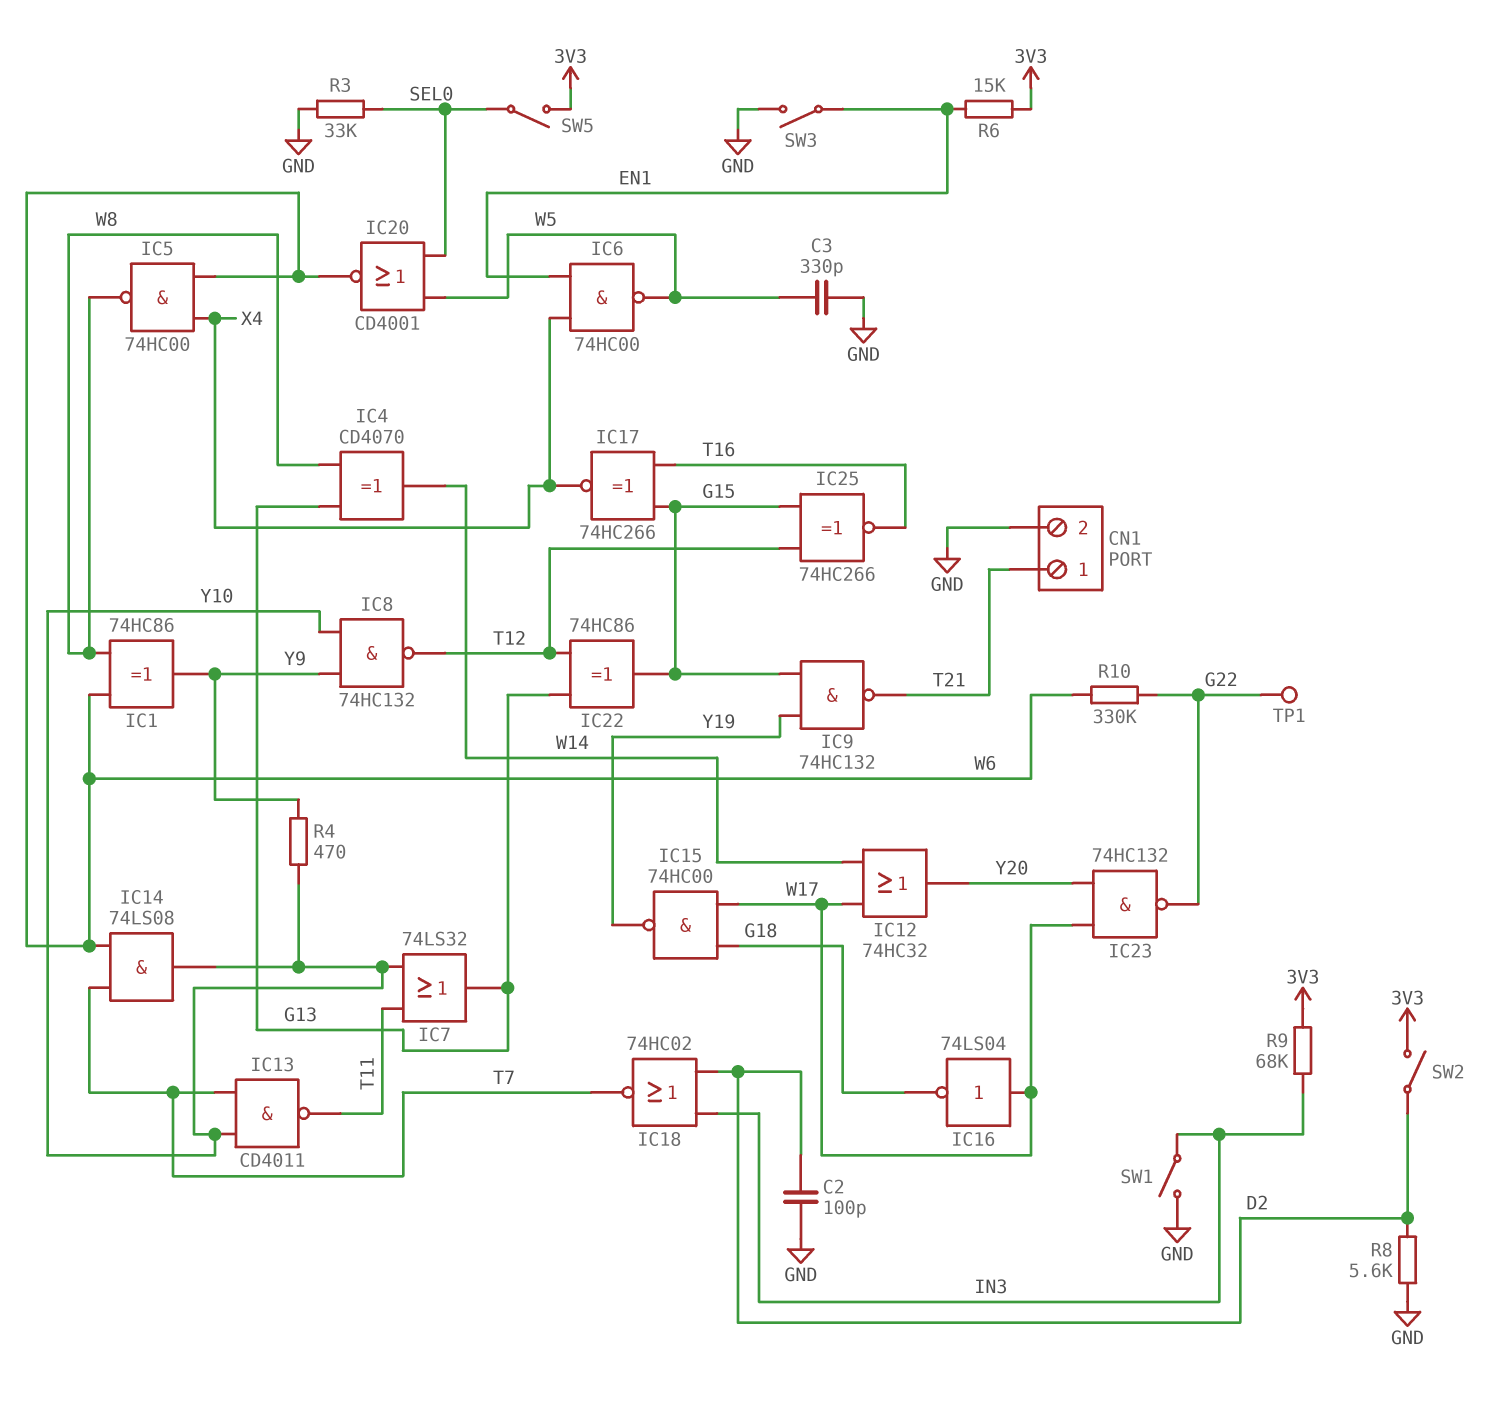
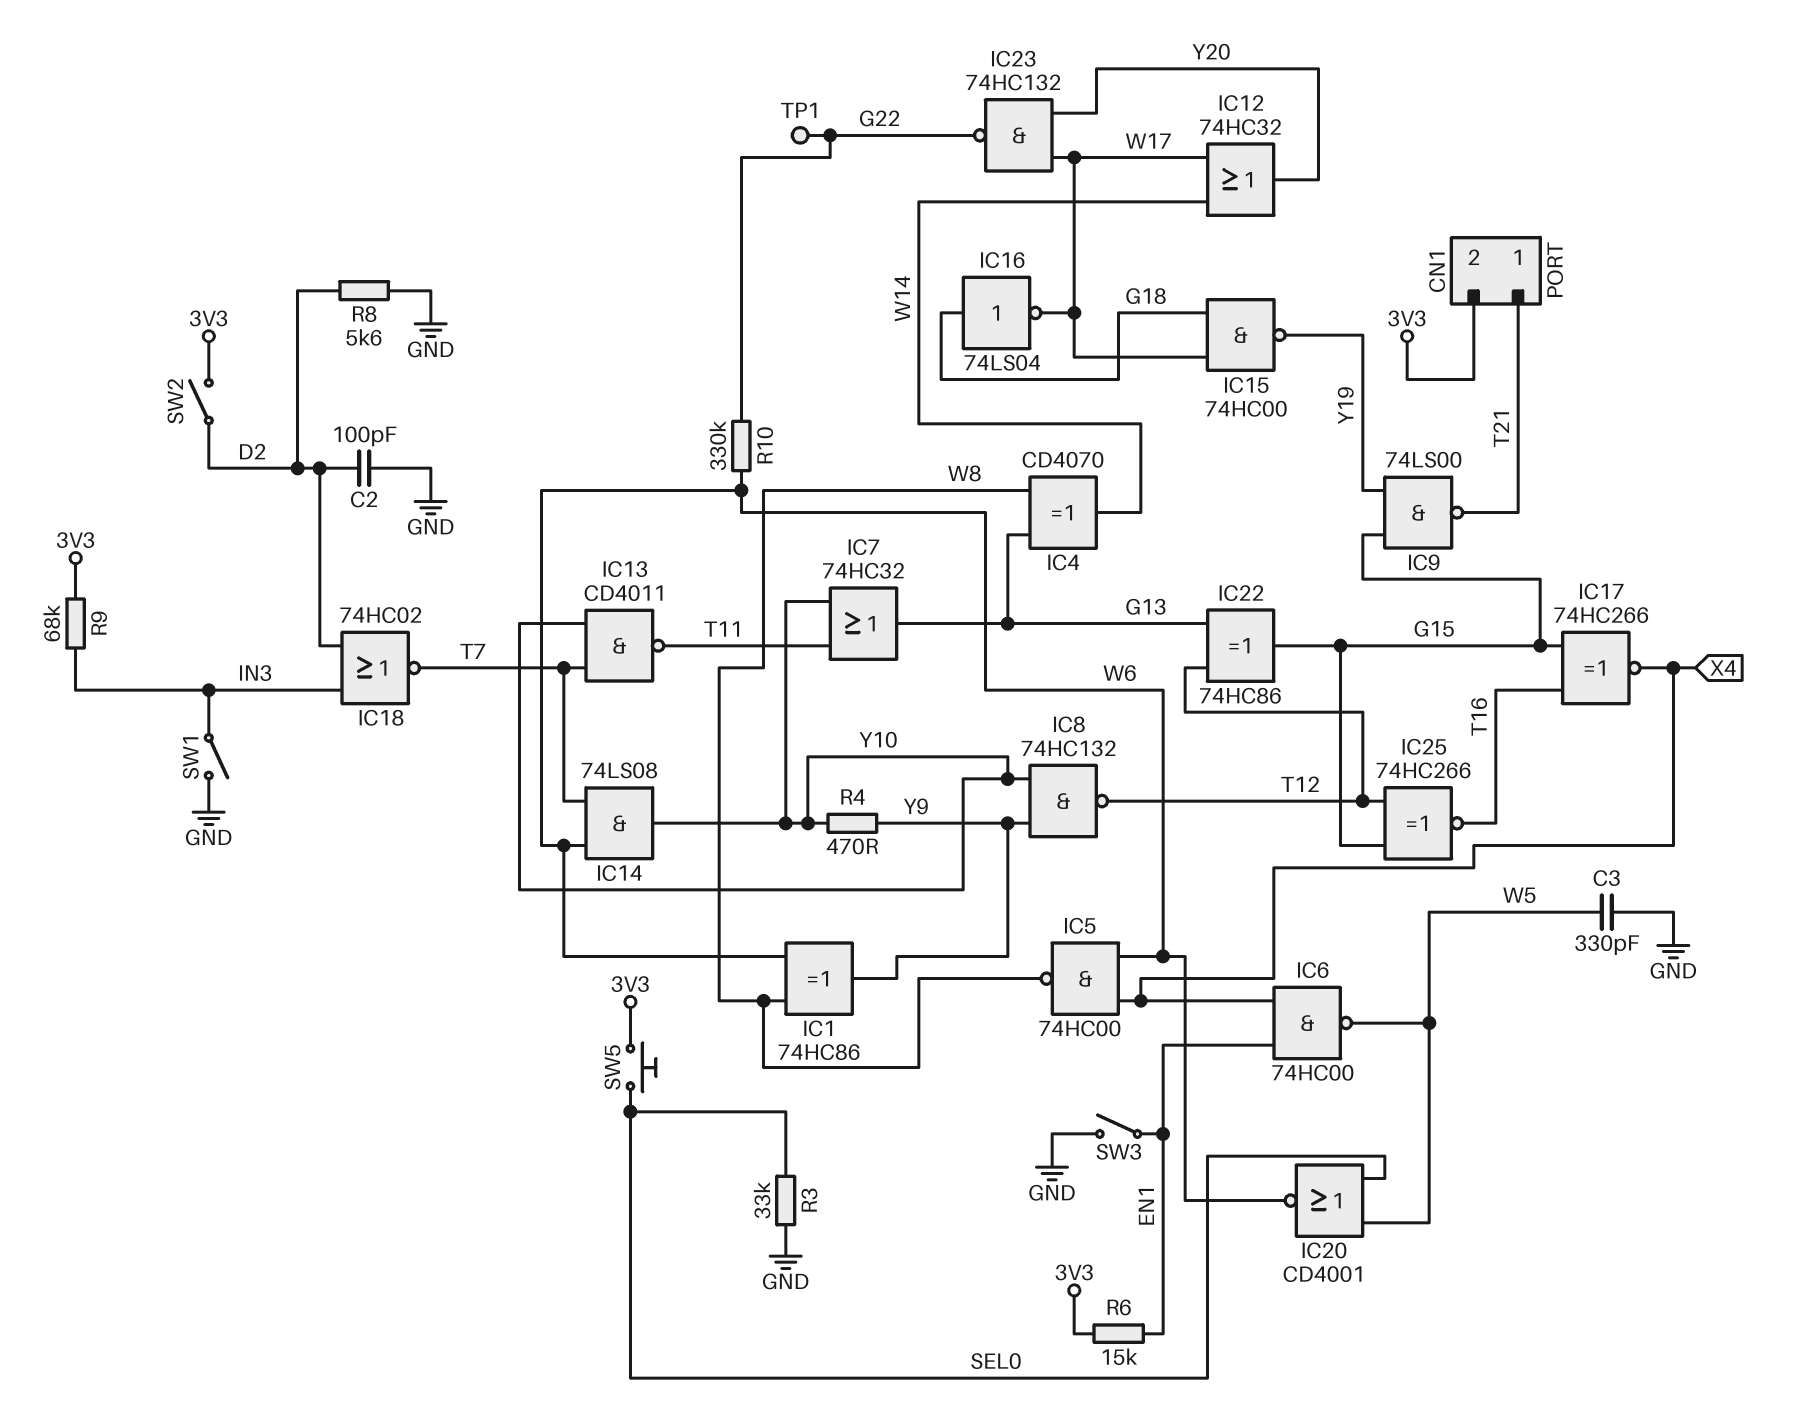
CN1 pin 2: GND -> 3V3
IC7: OR 74LS32 (in T11, in Y10, out G13) -> OR 74HC32 (in T11, in Y10, out G13)
IC9: NAND 74HC132 (in G15, in Y19, out T21) -> NAND 74LS00 (in G15, in Y19, out T21)
IC16: NOT 74LS04 (in W17, out G18) -> NOT 74LS04 (in G18, out W17)
SW5: switch (3V3, SEL0) -> button (3V3, SEL0)

